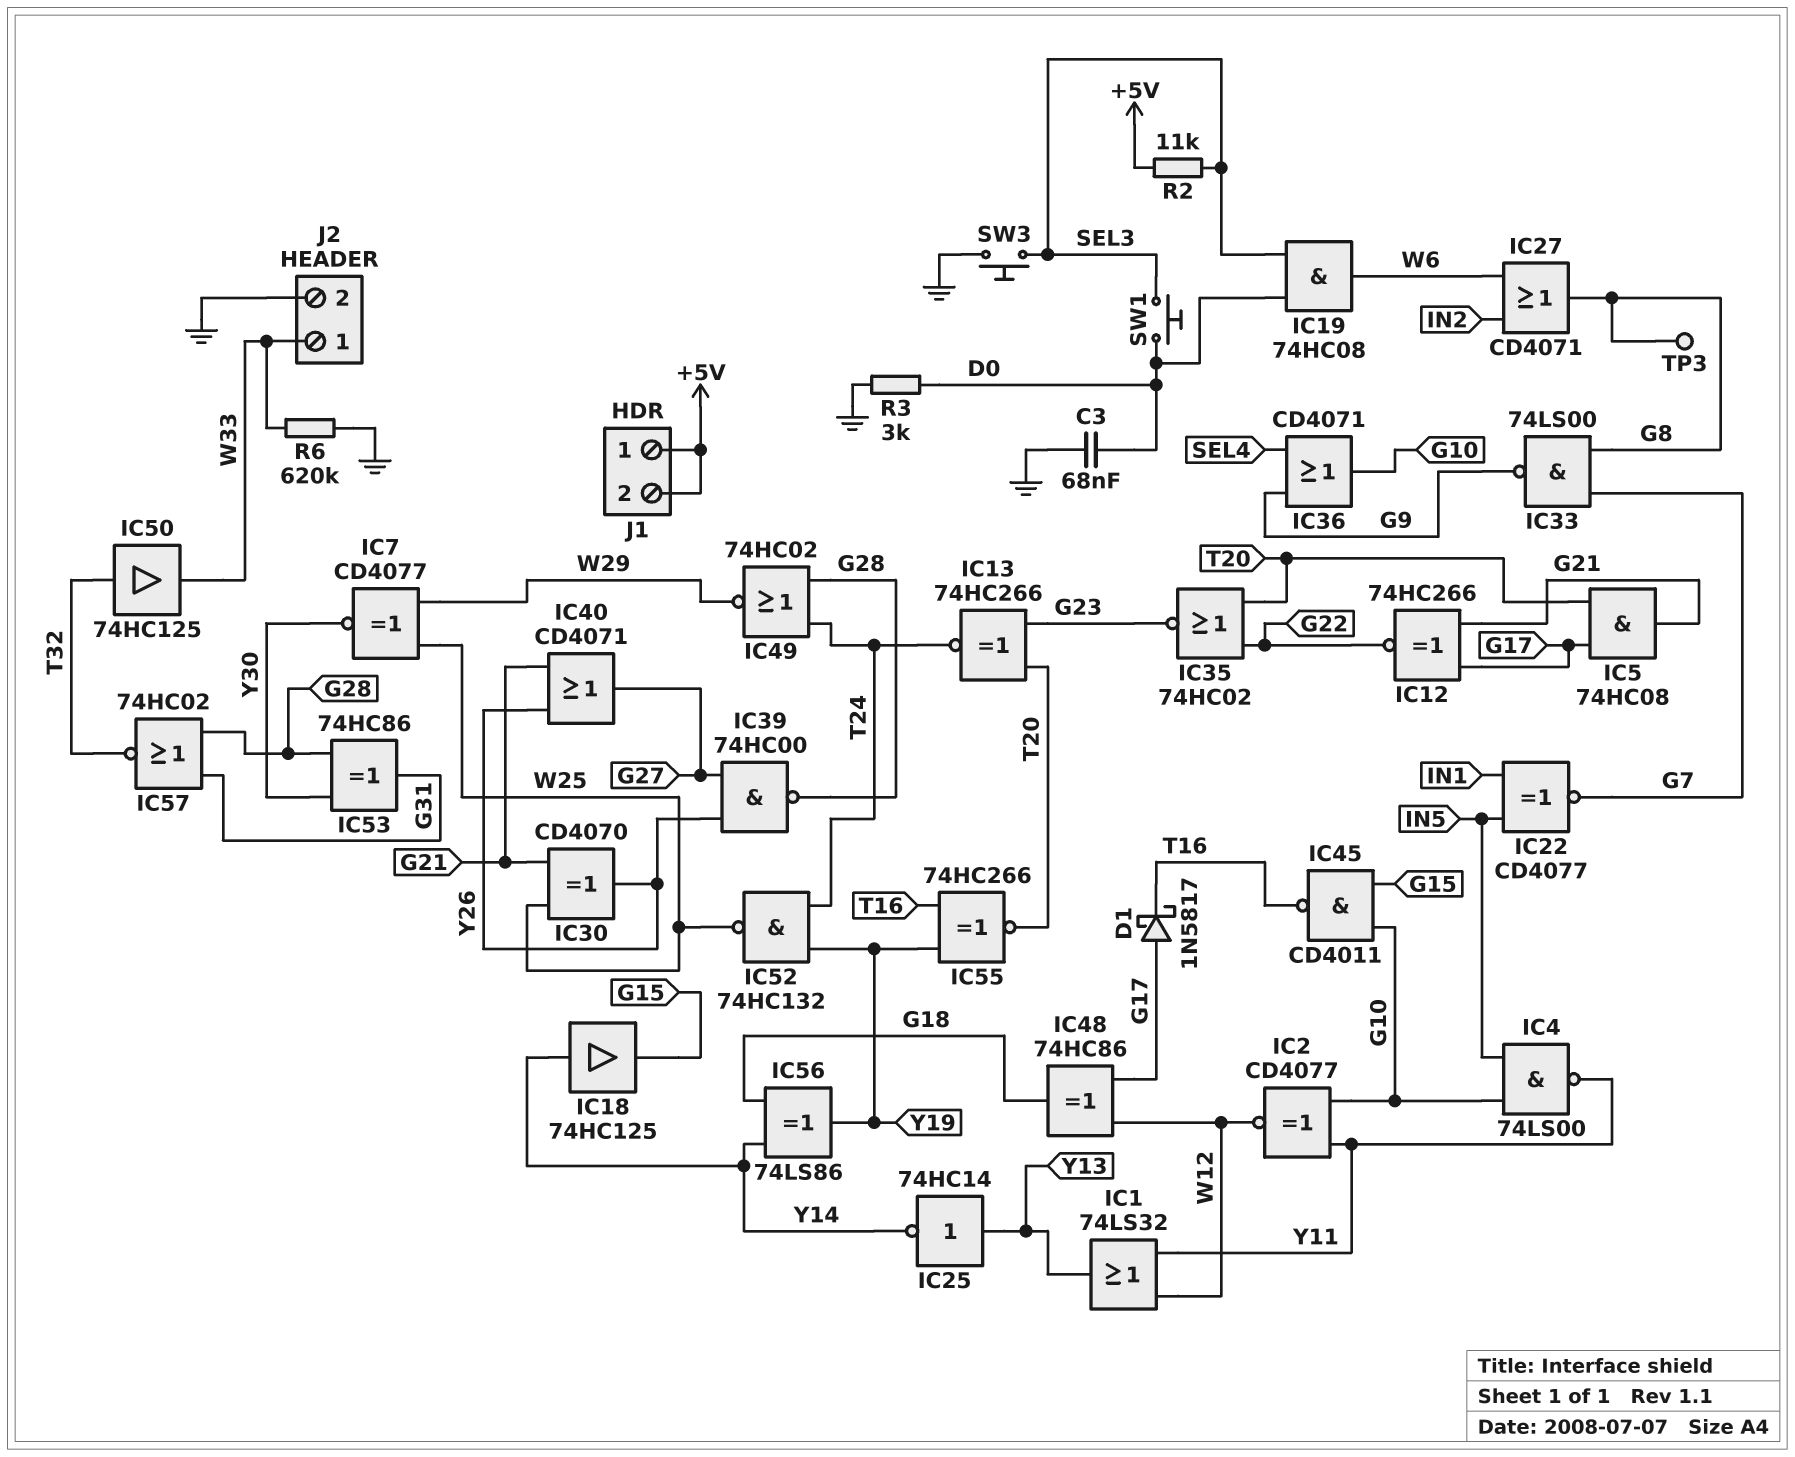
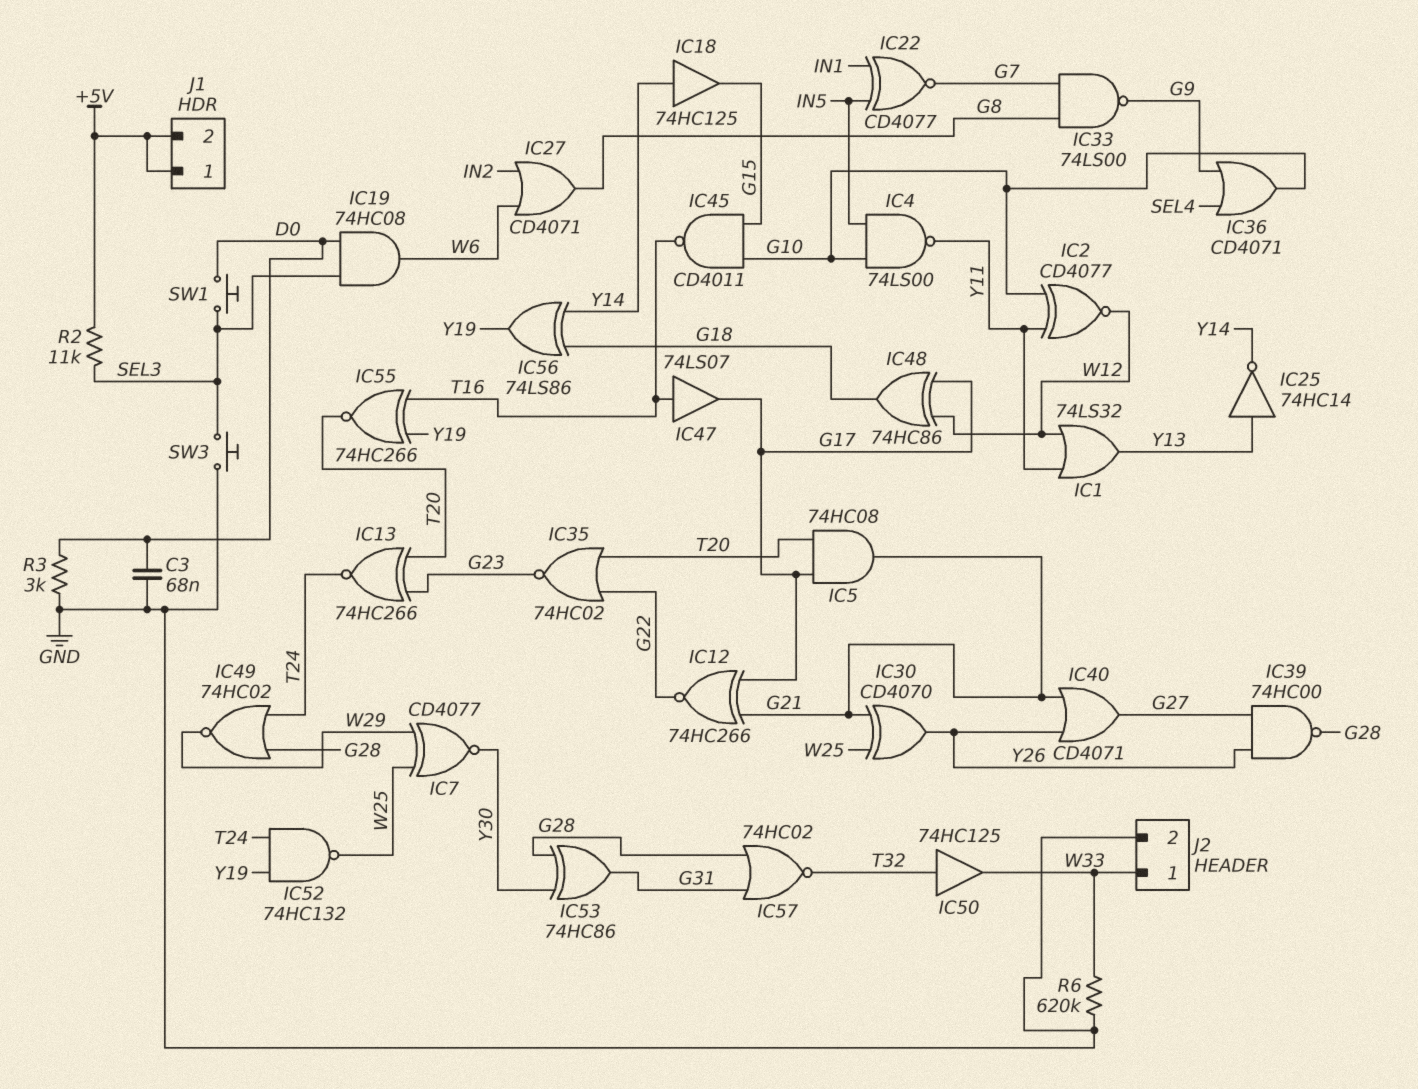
D1: schottky 1N5817 (A G17, K T16) -> none
IC47: none -> buffer 74LS07 (in T16, out G17)
TP3: test point (G8) -> none

